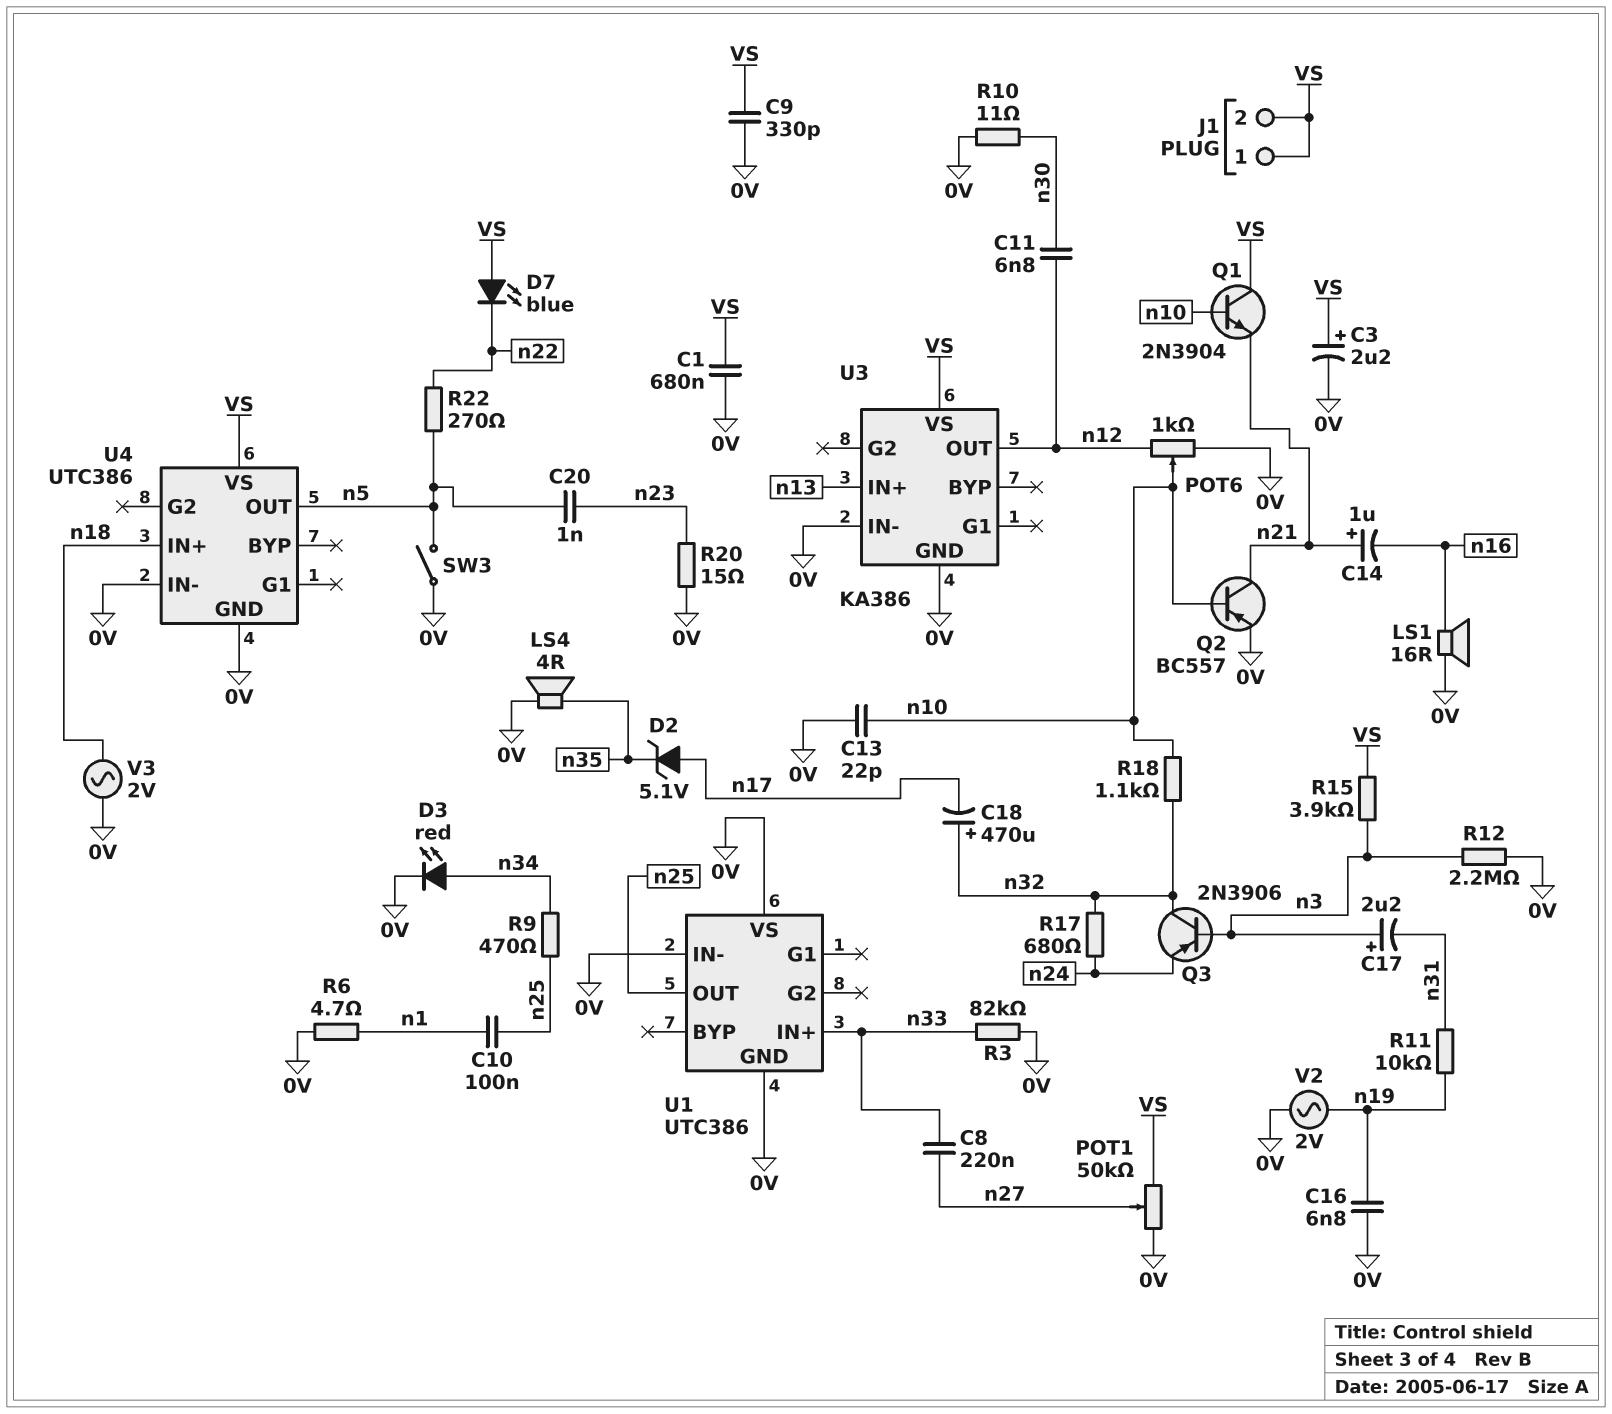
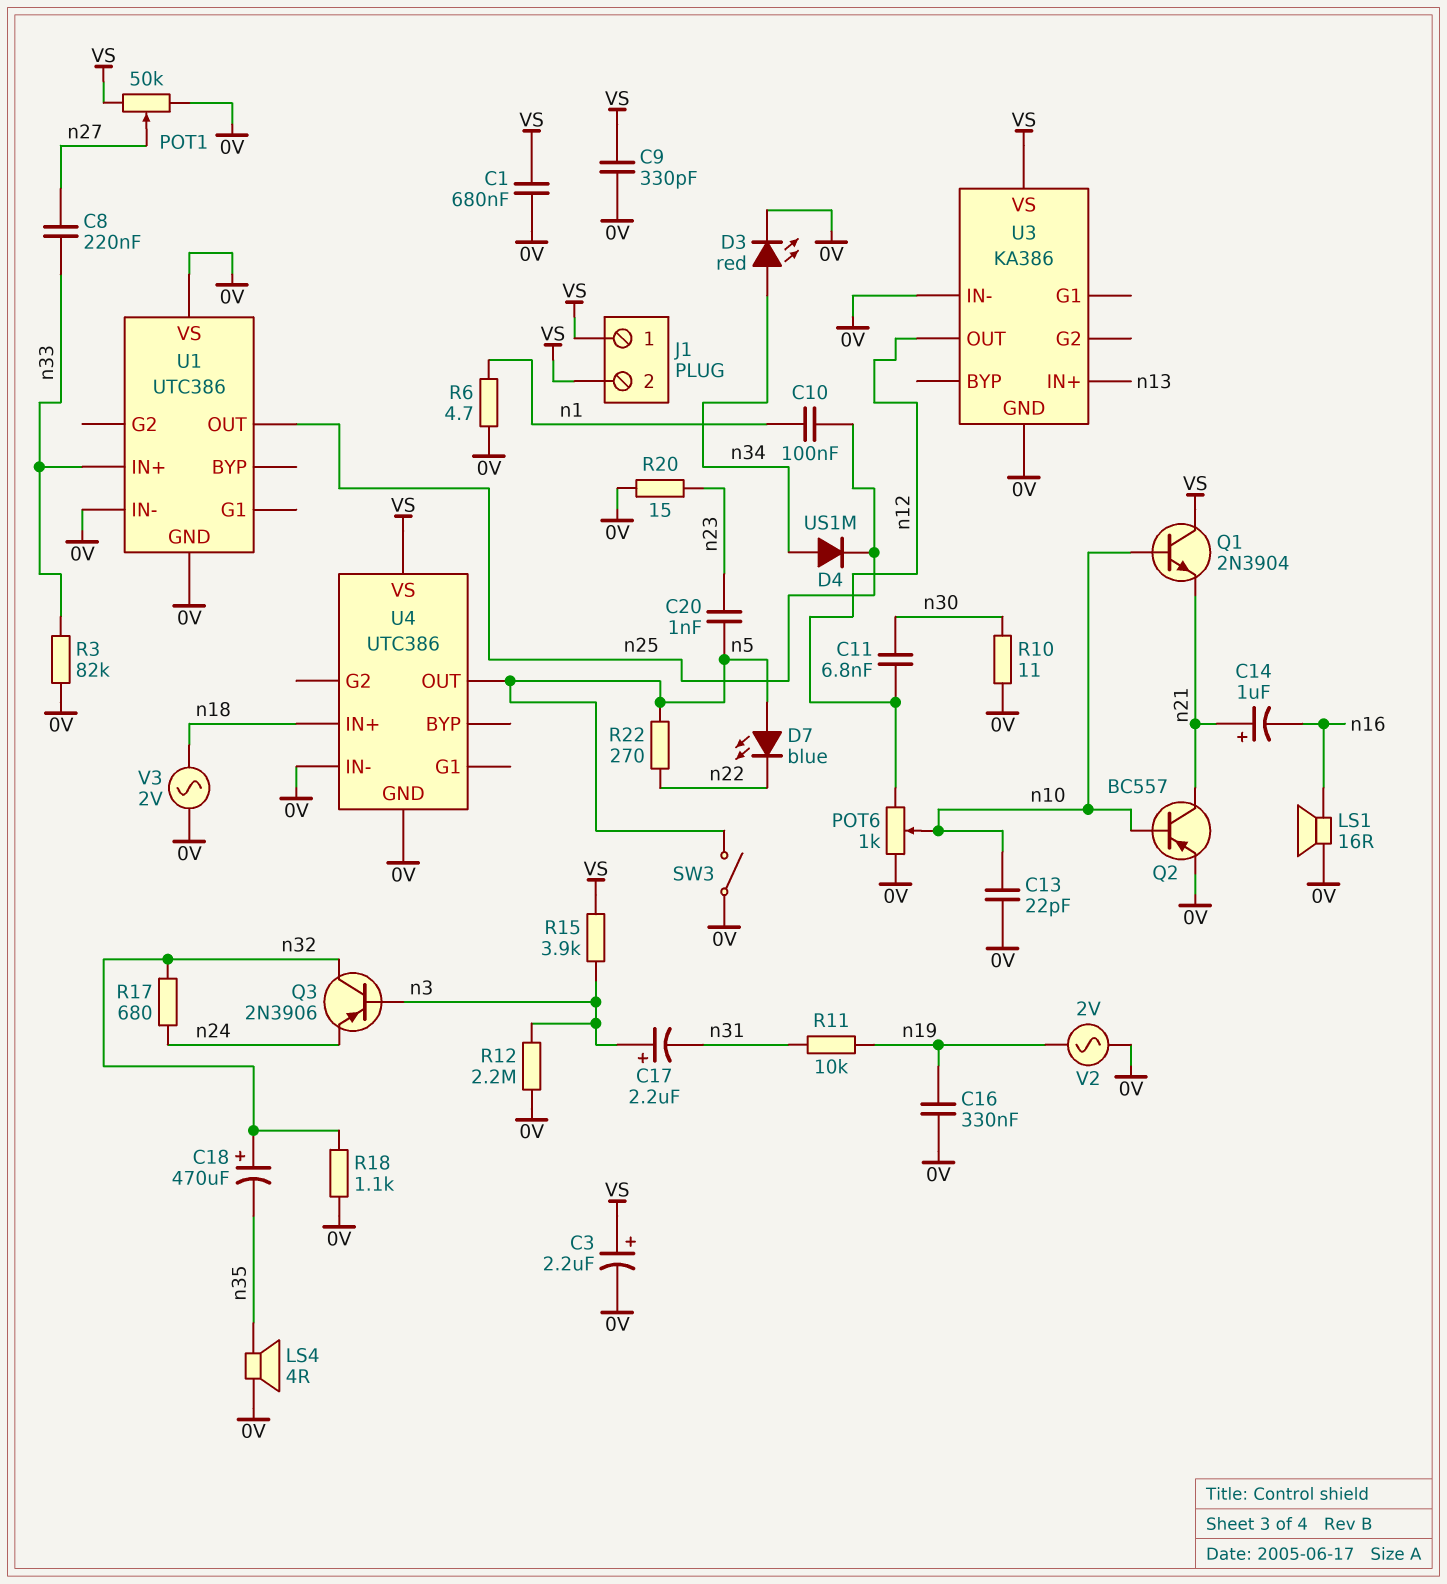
C16: 6.8nF (0V, n19) -> 330nF (0V, n19)
C18: 470uF (plus n32, minus n17) -> 470uF (plus n32, minus n35)
D2: zener 5.1V (A n17, K n35) -> none
D4: none -> diode US1M (A n34, K n25)
D7: LED blue (A VS, K n22) -> LED blue (A n5, K n22)
R9: 470 (n25, n34) -> none
R18: 1.1k (n10, n32) -> 1.1k (0V, n32)

